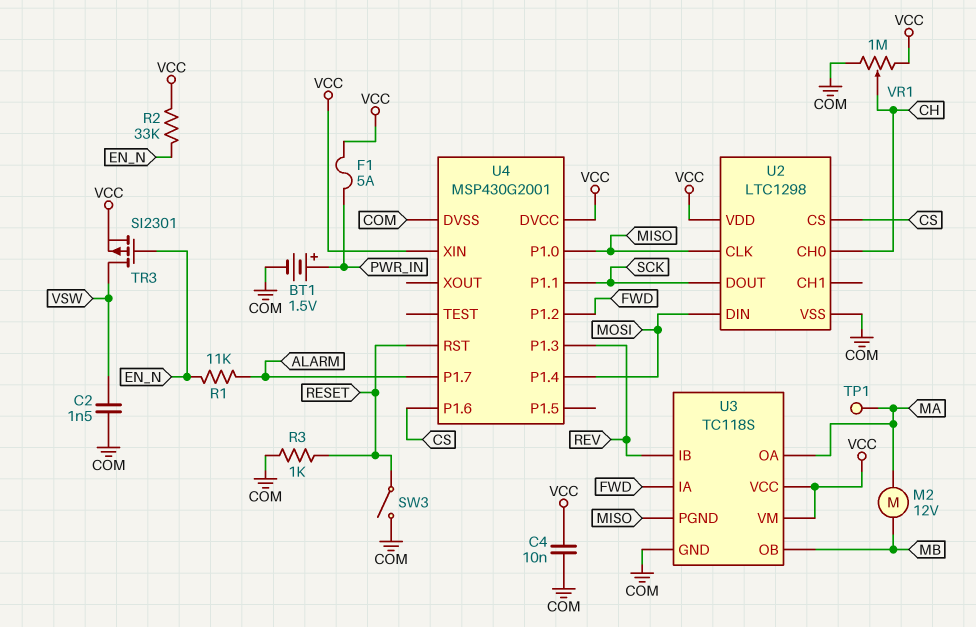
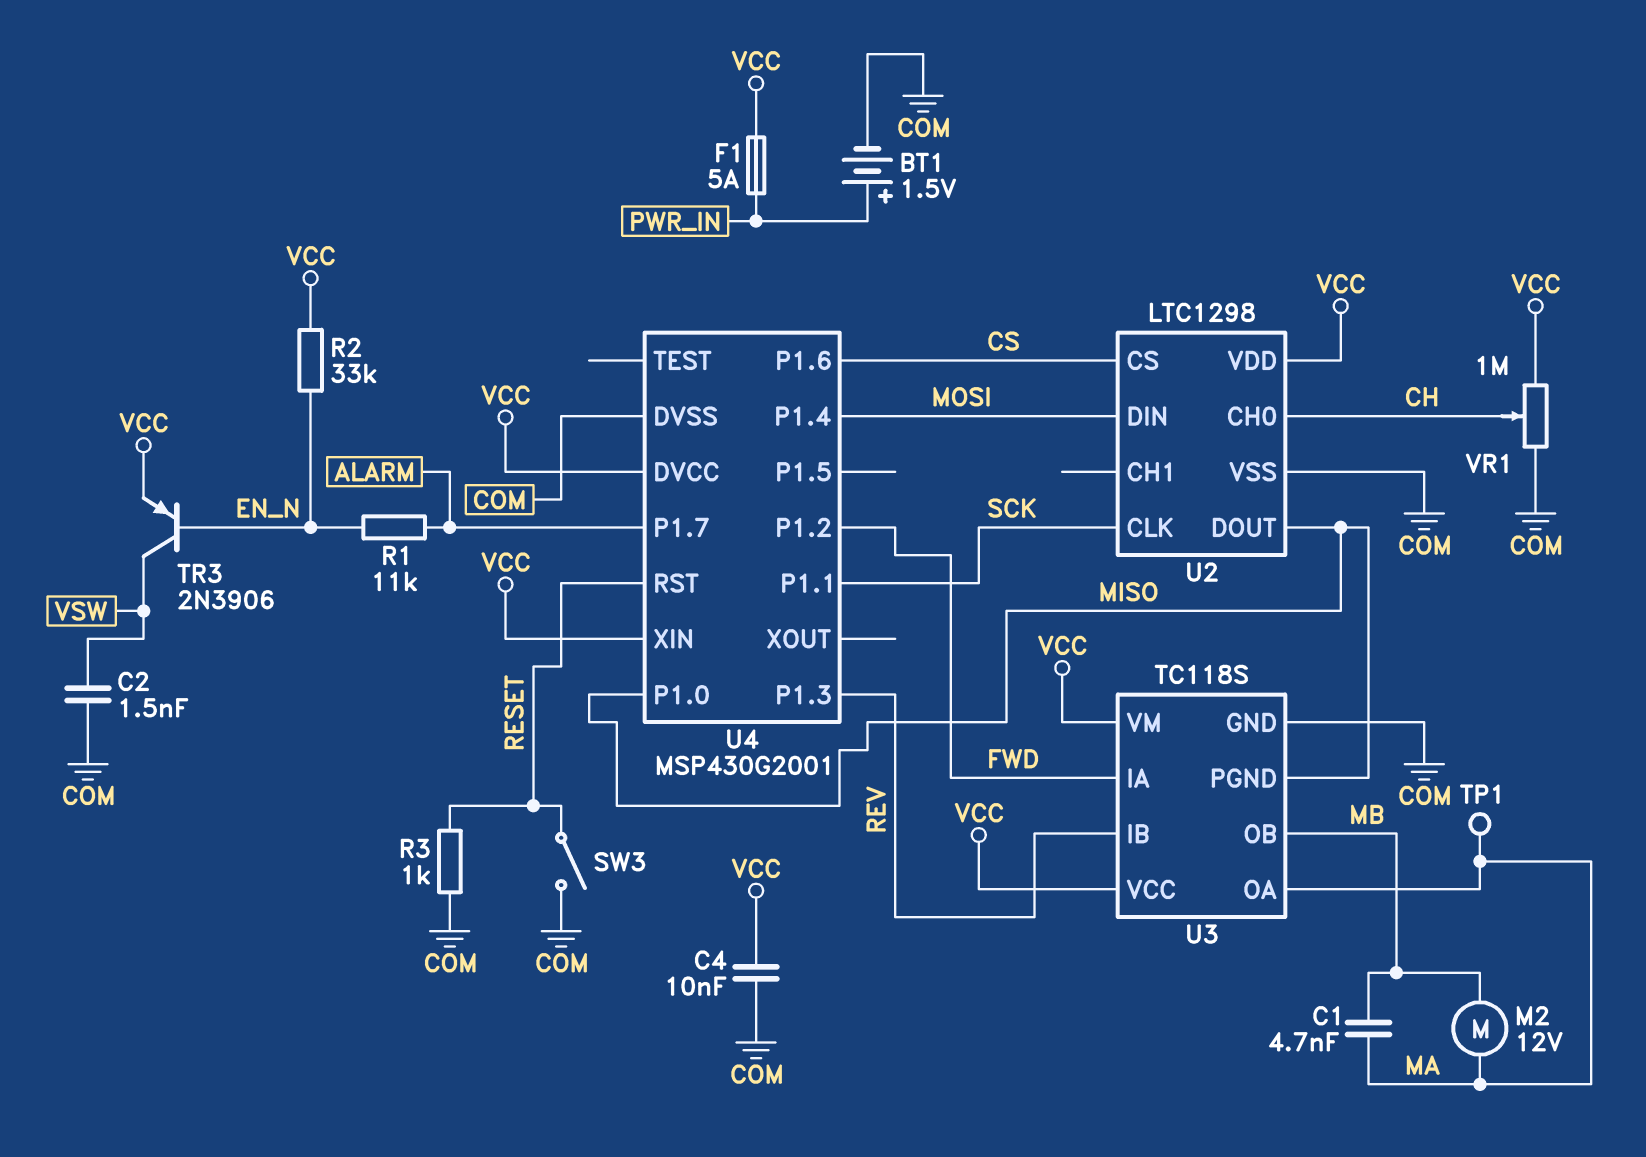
C1: none -> 4.7nF (MA, MB)
TR3: PMOS SI2301 (G EN_N, D VSW, S VCC) -> PNP 2N3906 (B EN_N, C VSW, E VCC)
U2 pin CLK: MISO -> SCK
U2 pin DOUT: SCK -> MISO

